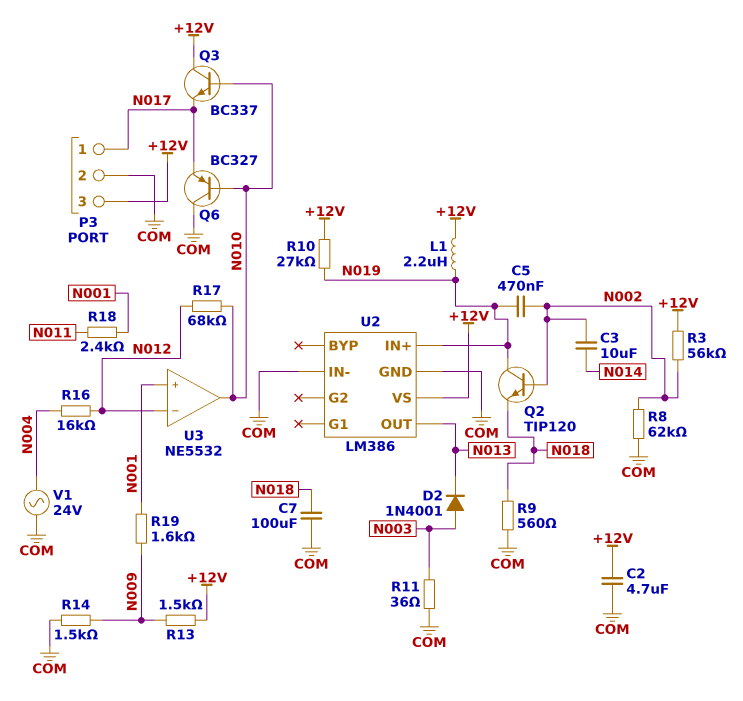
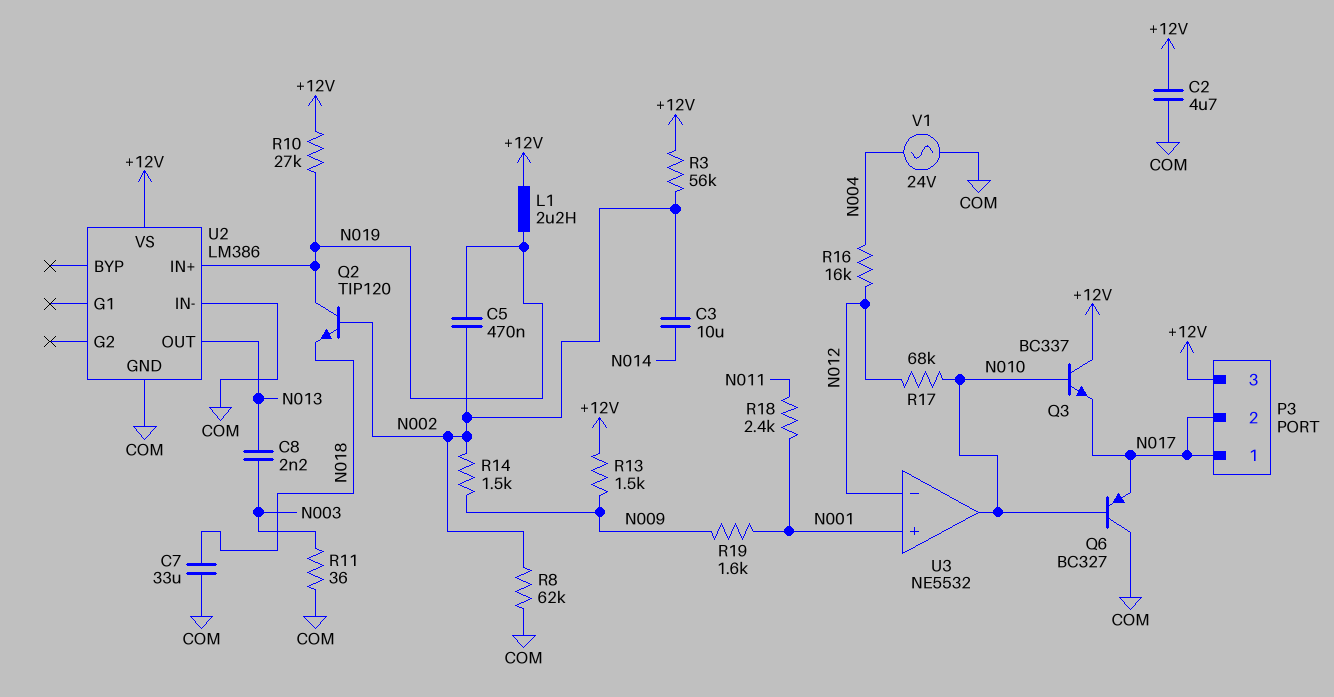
C7: 100uF (COM, N018) -> 33uF (COM, N018)
C8: none -> 2.2nF (N003, N013)
D2: diode 1N4001 (A N003, K N013) -> none
P3 pin 2: COM -> N017
R9: 560 (COM, N018) -> none
R14: 1.5k (COM, N009) -> 1.5k (N002, N009)

